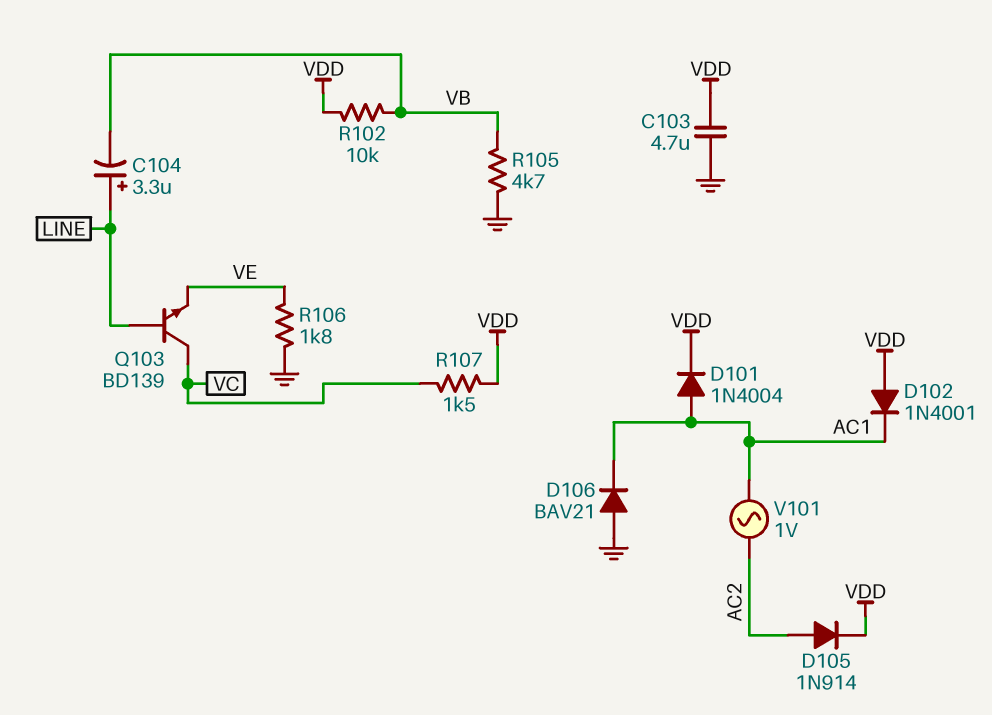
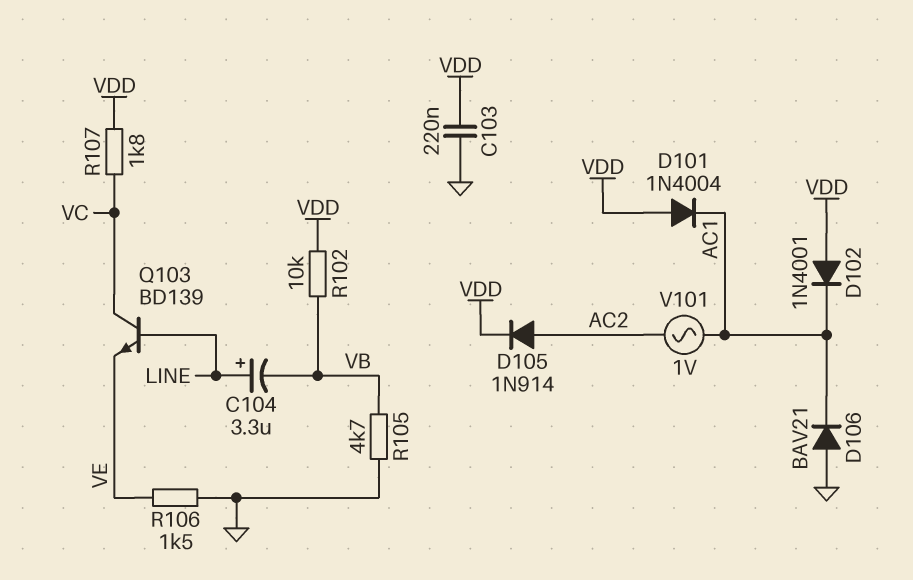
C103: 4.7uF (GND, VDD) -> 220nF (GND, VDD)
D101: diode 1N4004 (A AC1, K VDD) -> diode 1N4004 (A VDD, K AC1)
R106: 1.8k (GND, VE) -> 1.5k (GND, VE)
R107: 1.5k (VC, VDD) -> 1.8k (VC, VDD)

